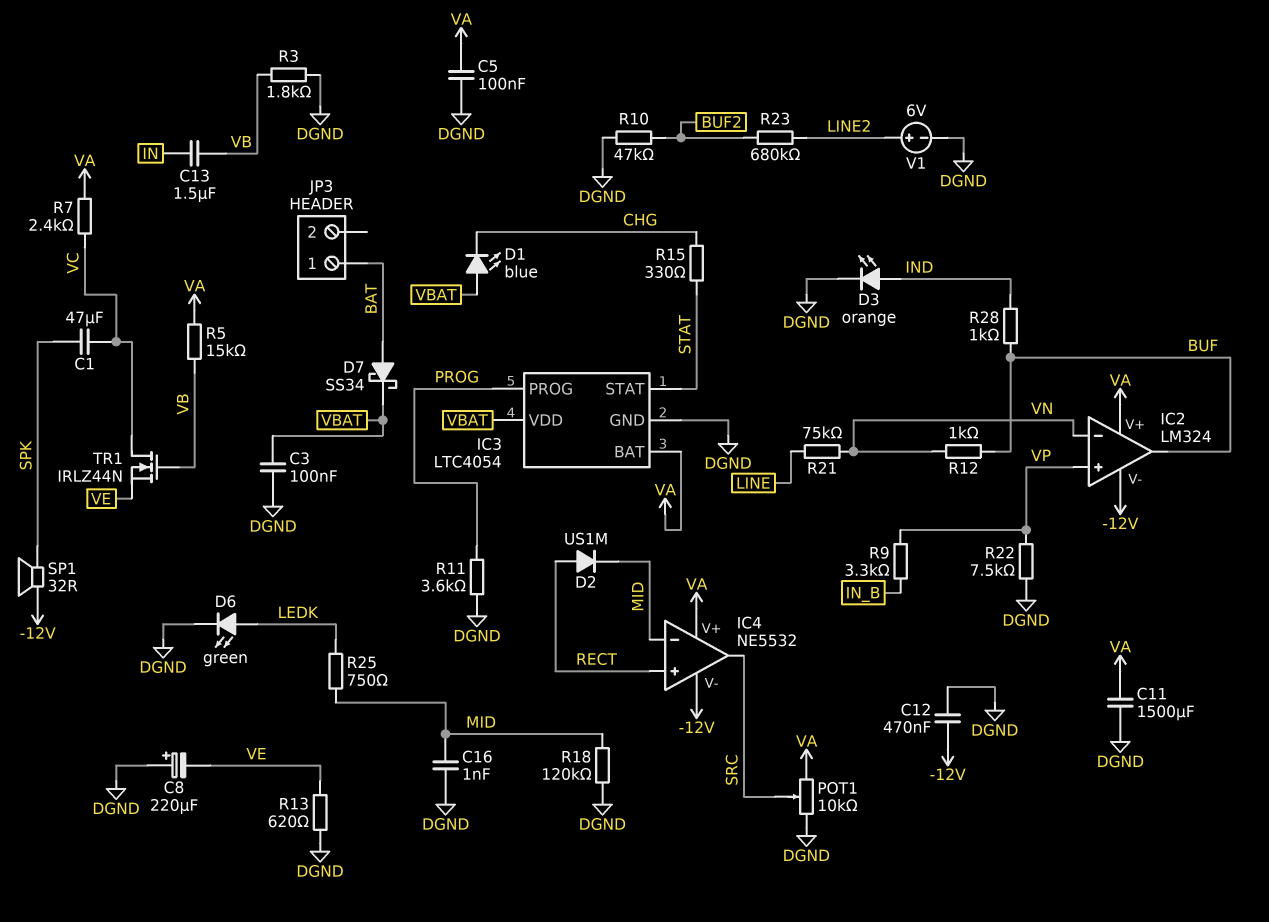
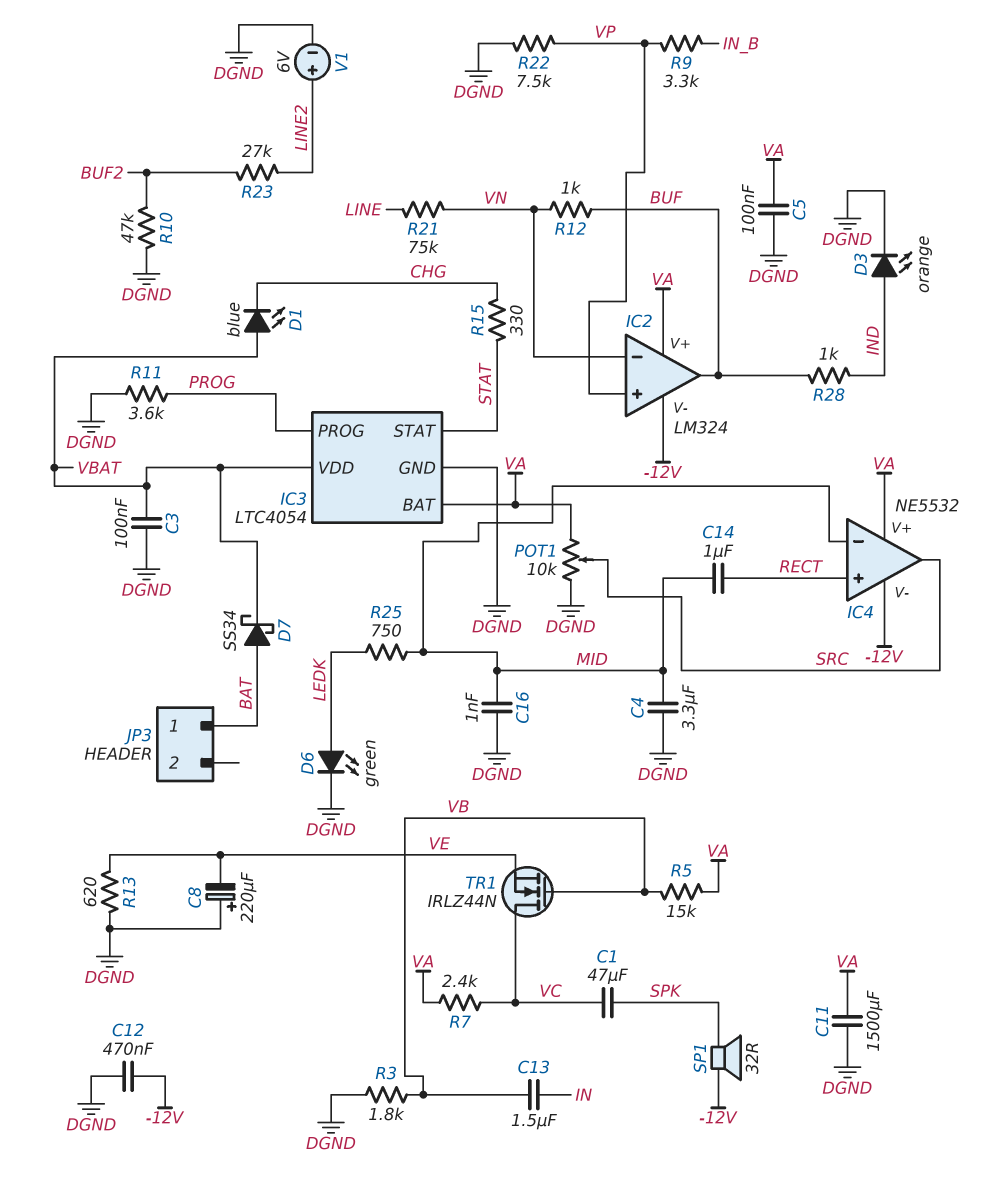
C4: none -> 3.3uF (DGND, MID)
C14: none -> 1uF (MID, RECT)
D2: diode US1M (A RECT, K MID) -> none
R18: 120k (DGND, MID) -> none
R23: 680k (BUF2, LINE2) -> 27k (BUF2, LINE2)

